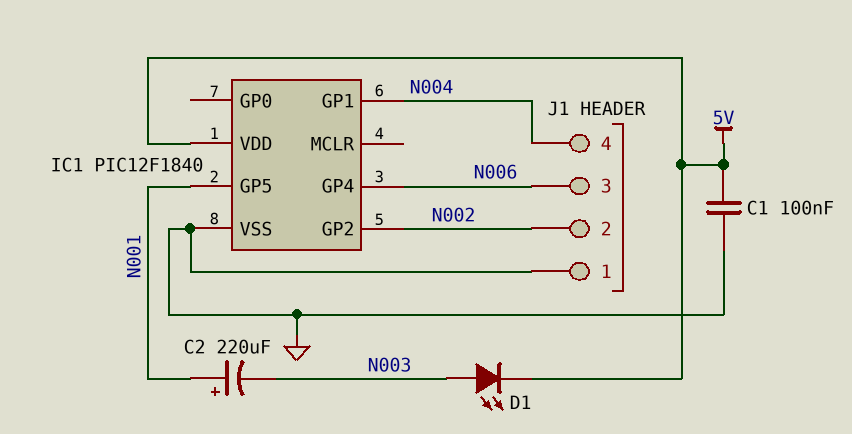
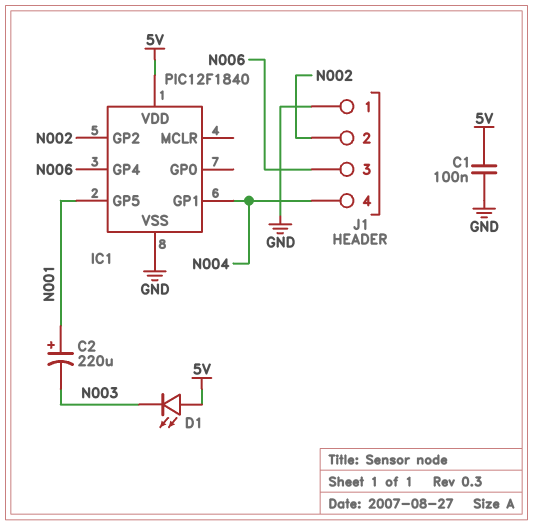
D1: LED (A N003, K 5V) -> LED (A 5V, K N003)

